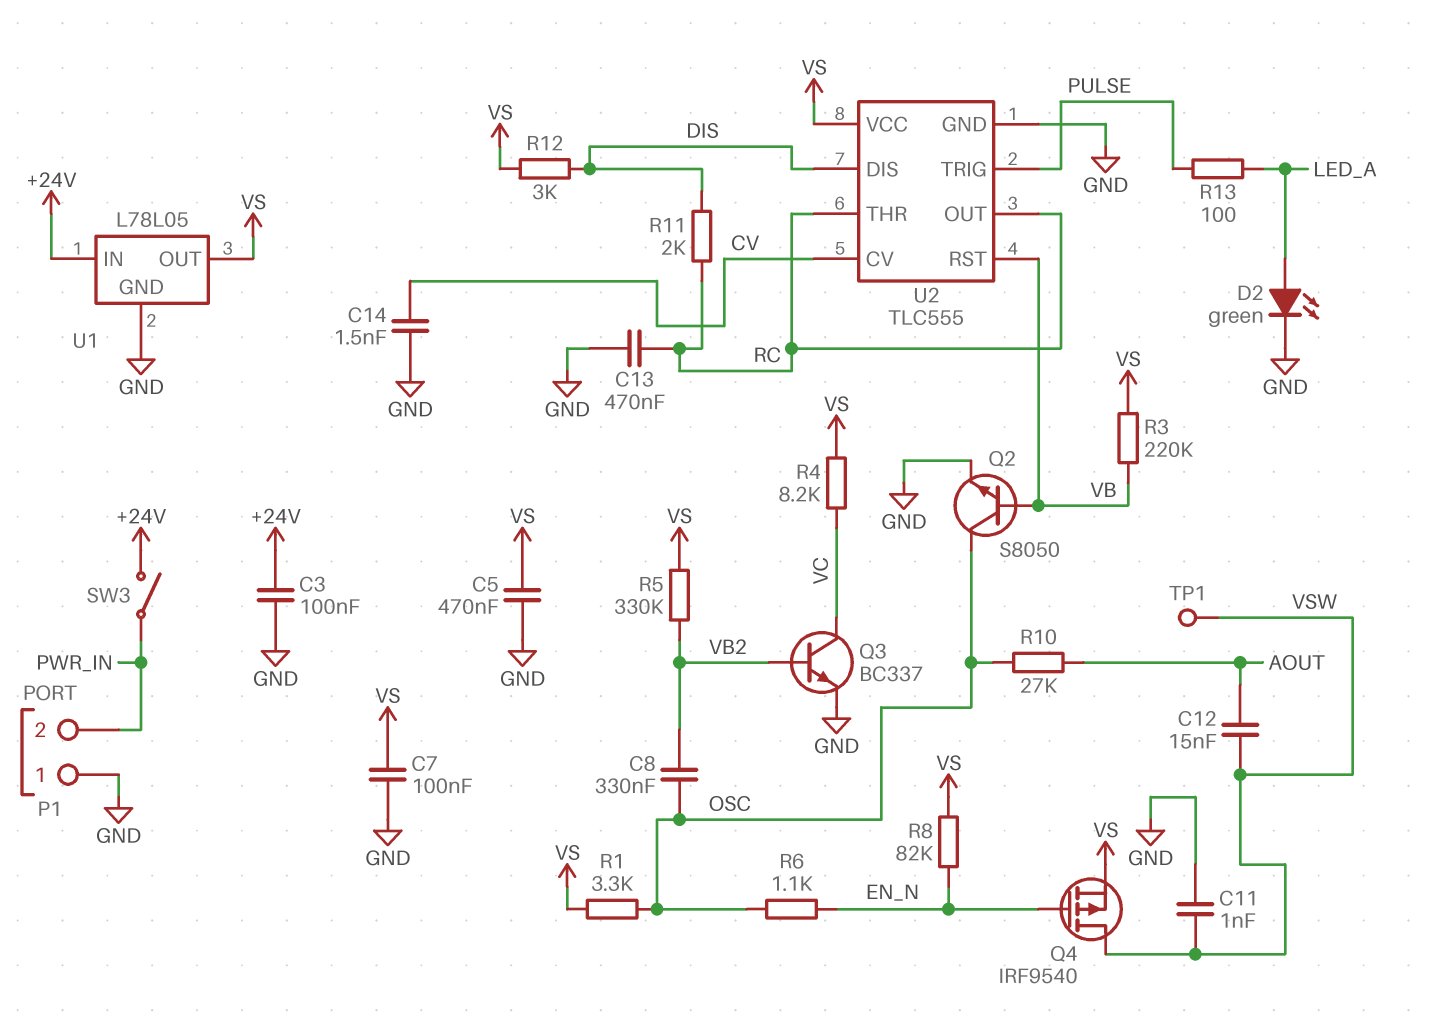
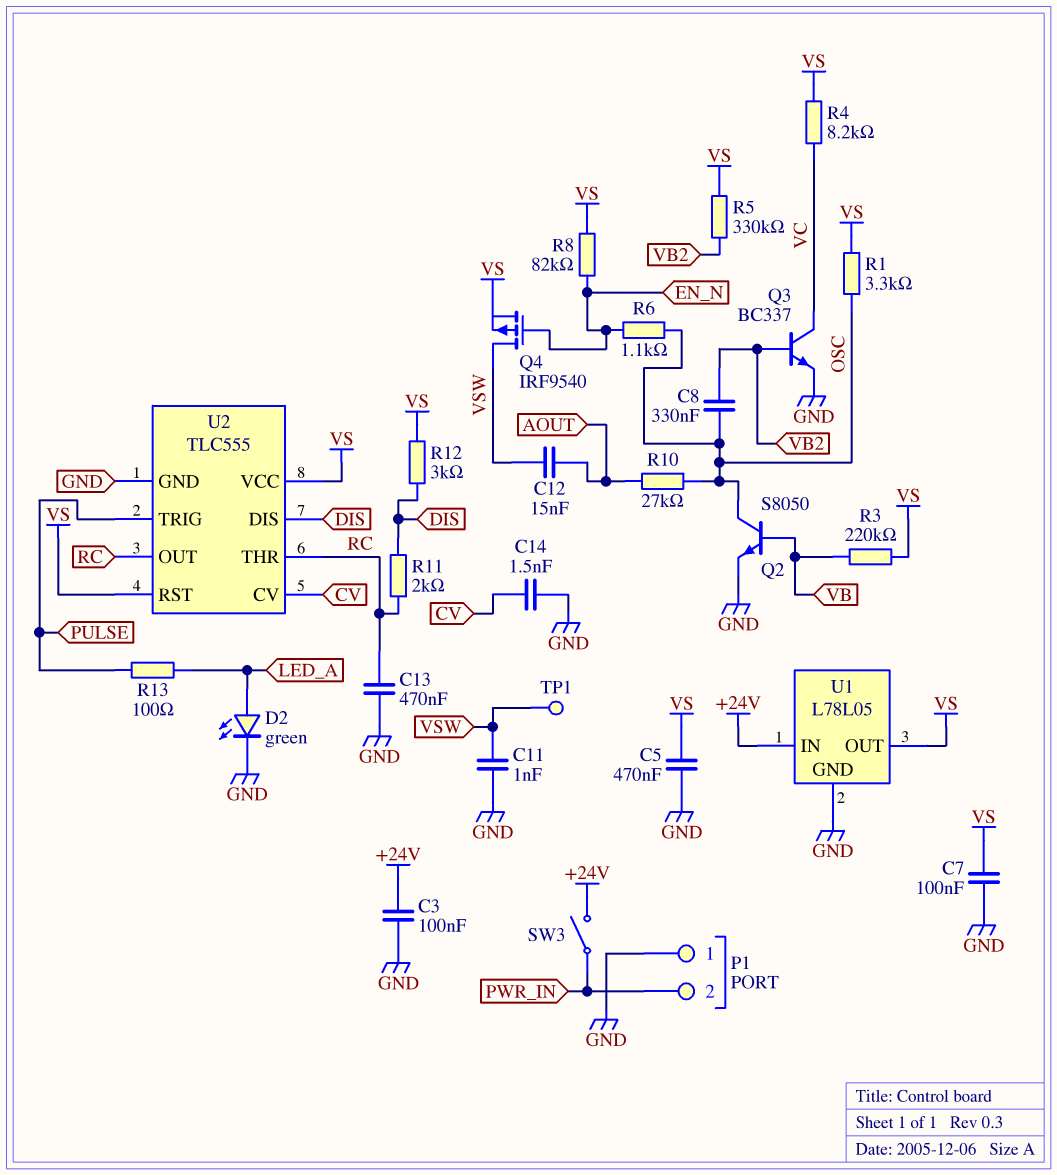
U2 pin RST: VB -> VS

